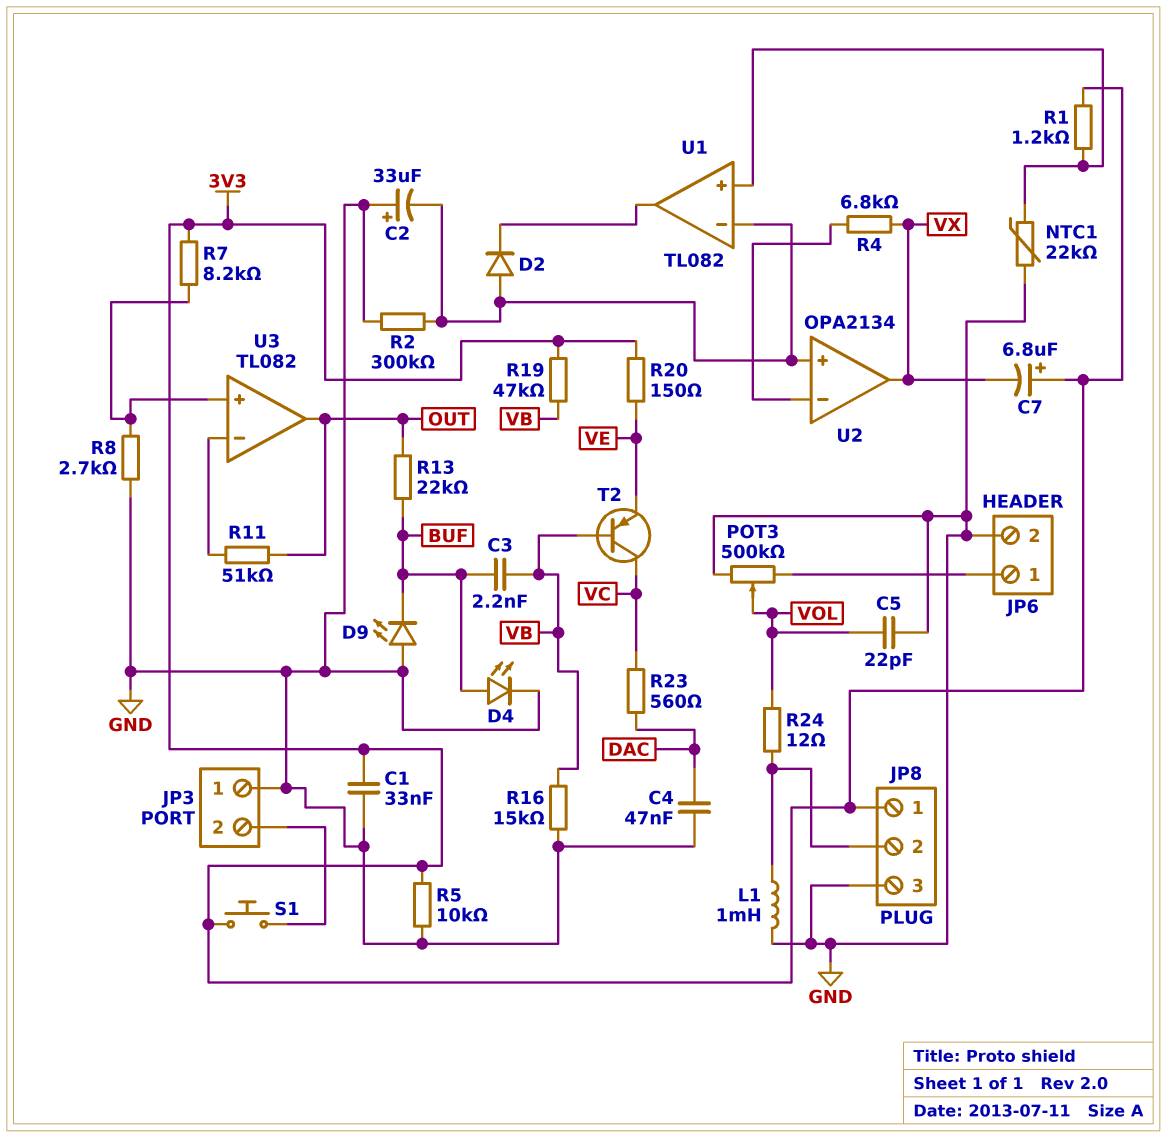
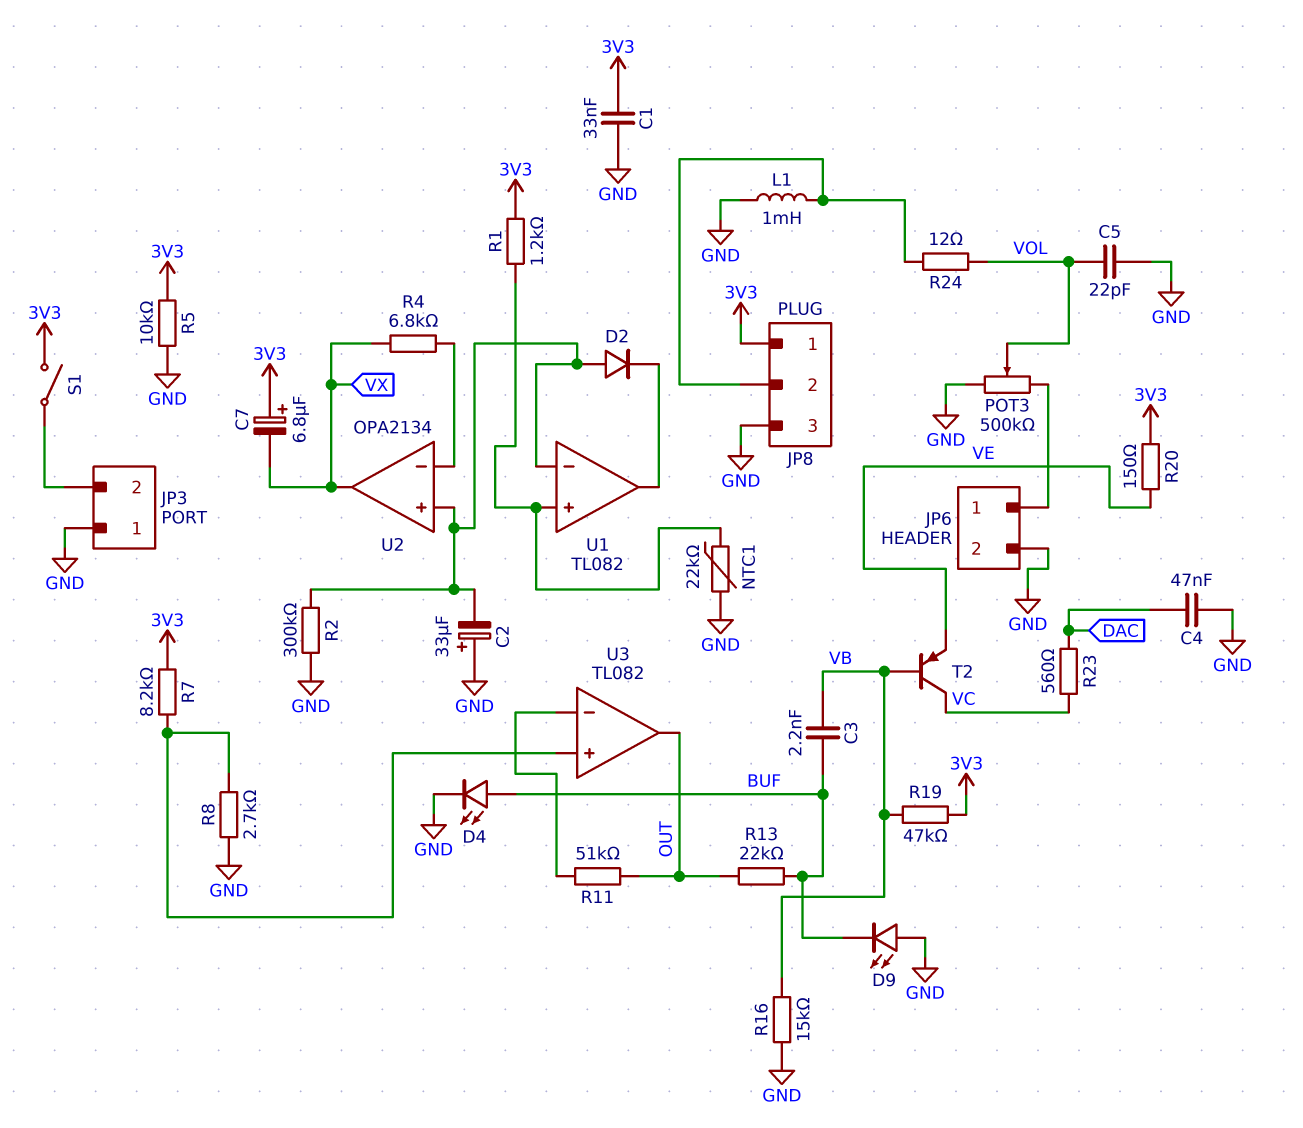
S1: button (3V3, JP3/2) -> switch (3V3, JP3/2)

